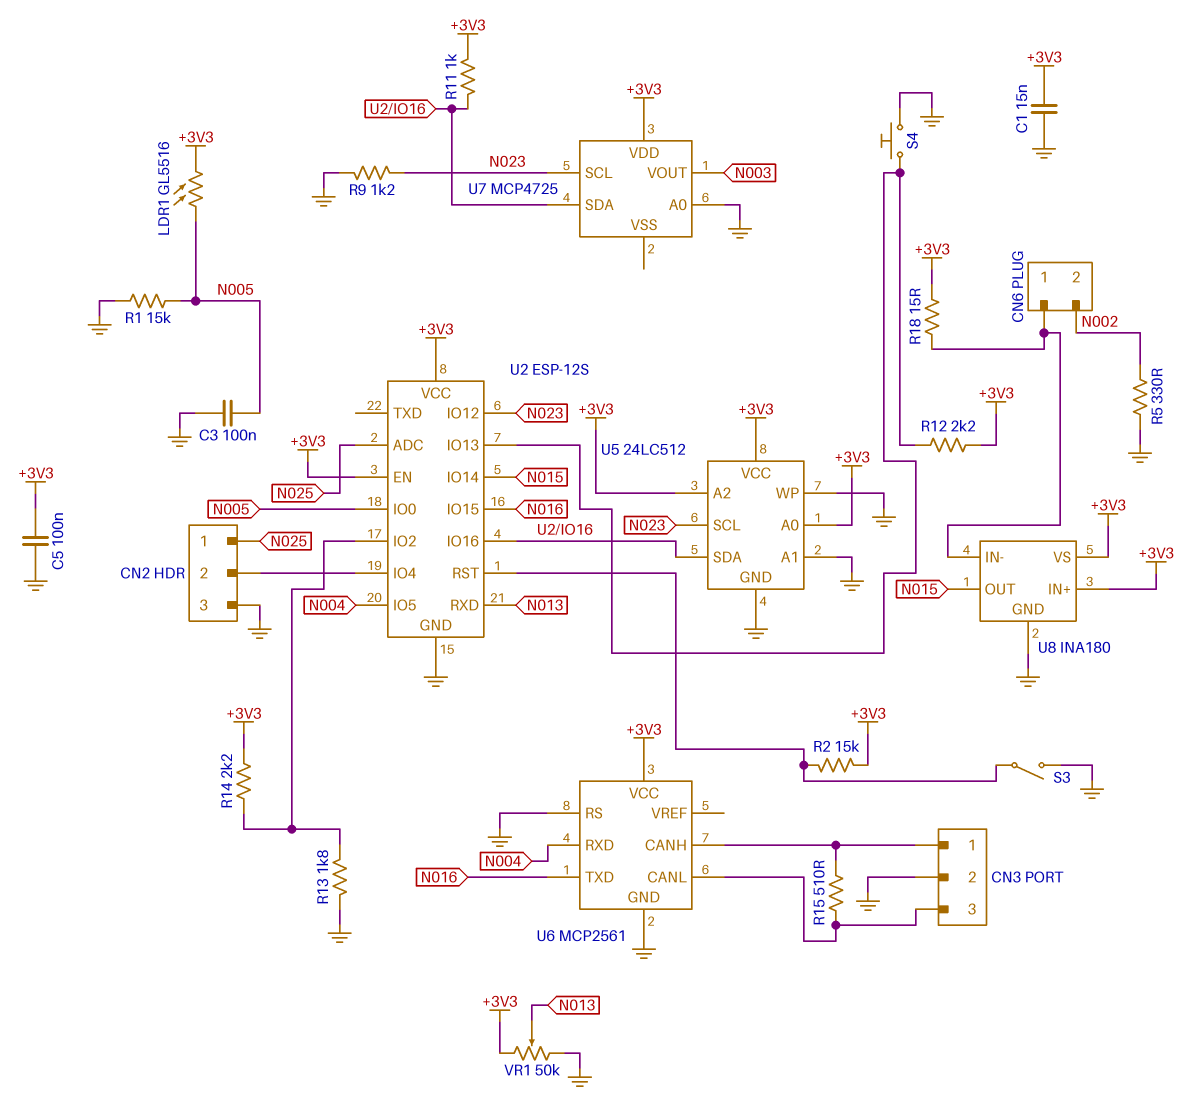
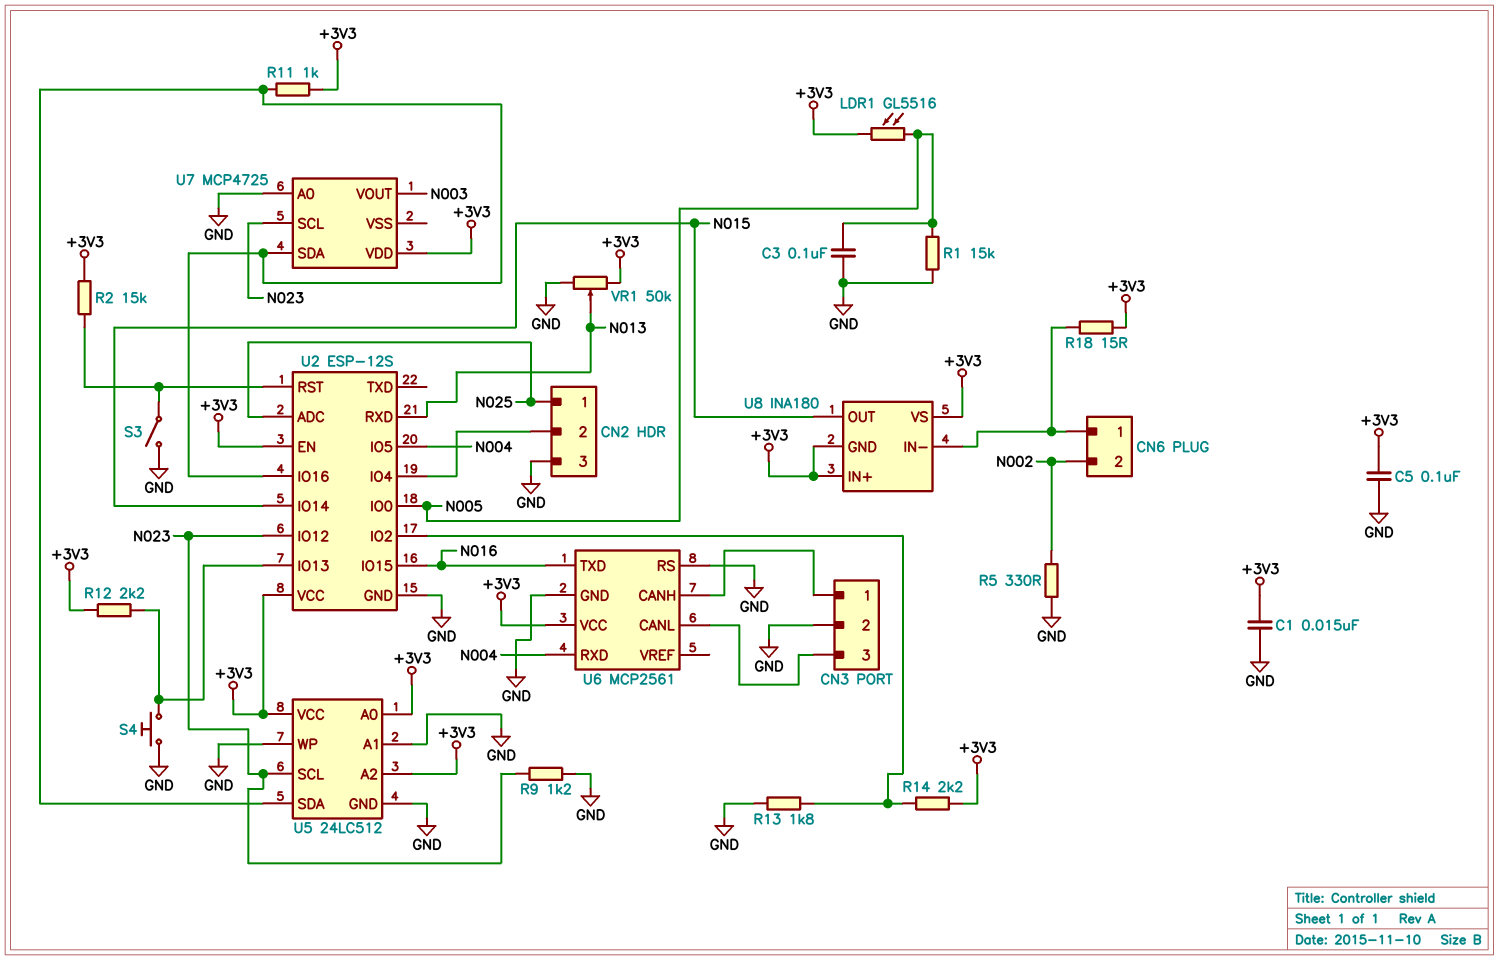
R15: 510 (CN3/1, CN3/3) -> none
U8 pin GND: GND -> +3V3

